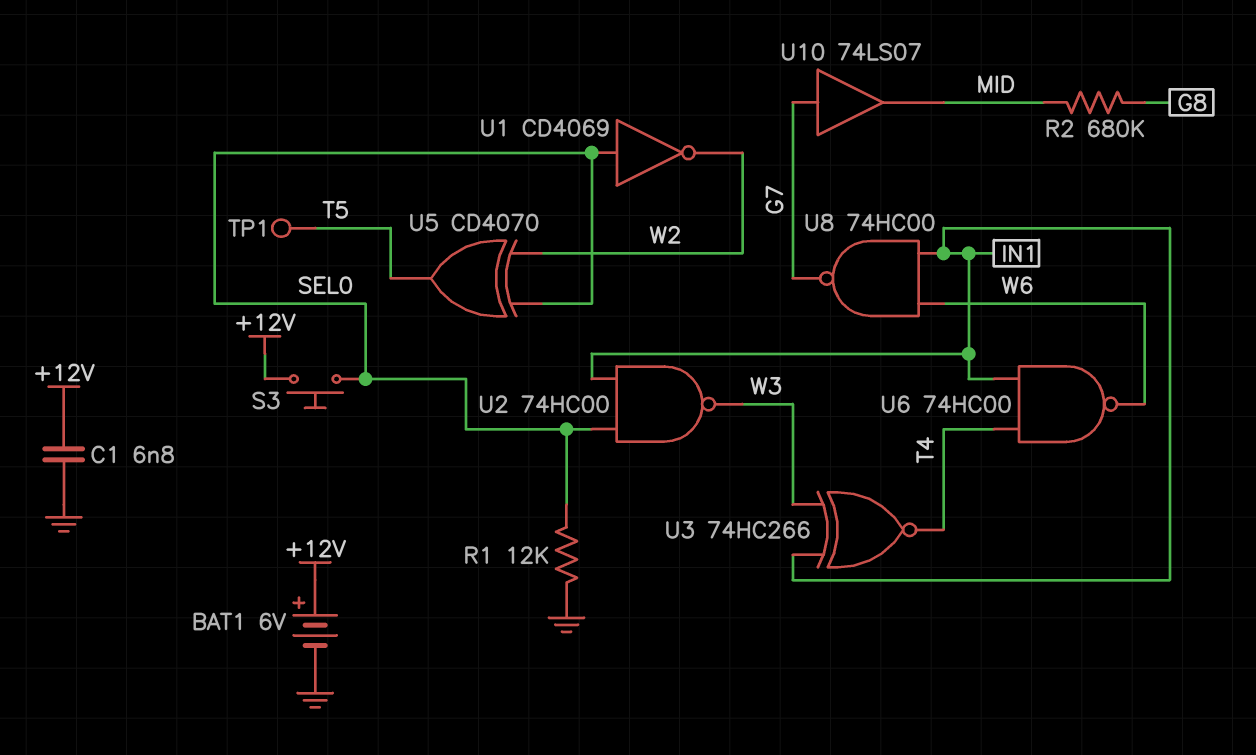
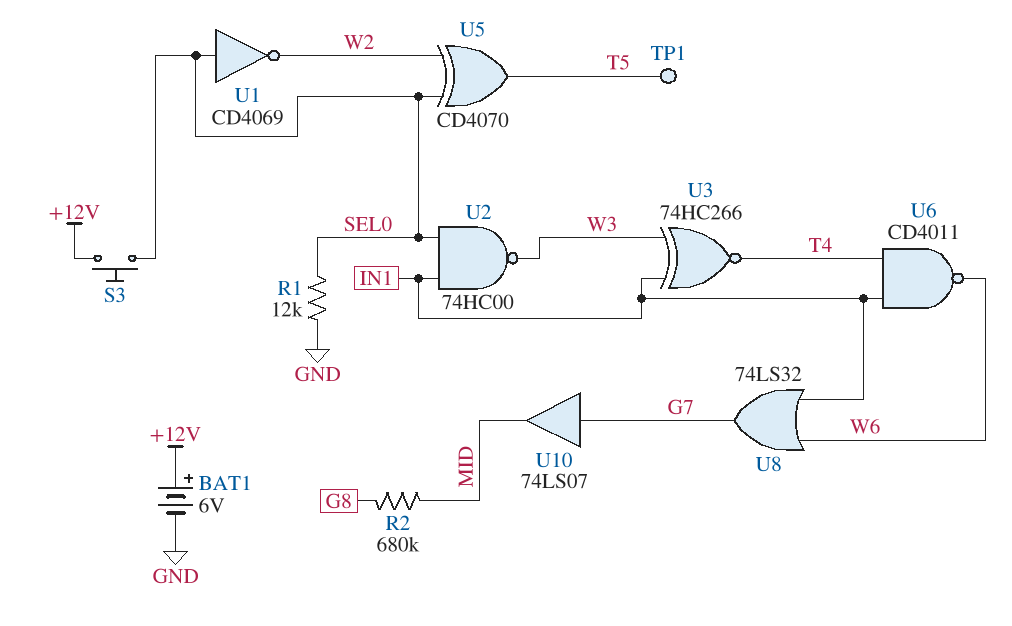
C1: 6.8nF (+12V, GND) -> none
U6: NAND 74HC00 (in IN1, in T4, out W6) -> NAND CD4011 (in IN1, in T4, out W6)
U8: NAND 74HC00 (in IN1, in W6, out G7) -> OR 74LS32 (in IN1, in W6, out G7)

